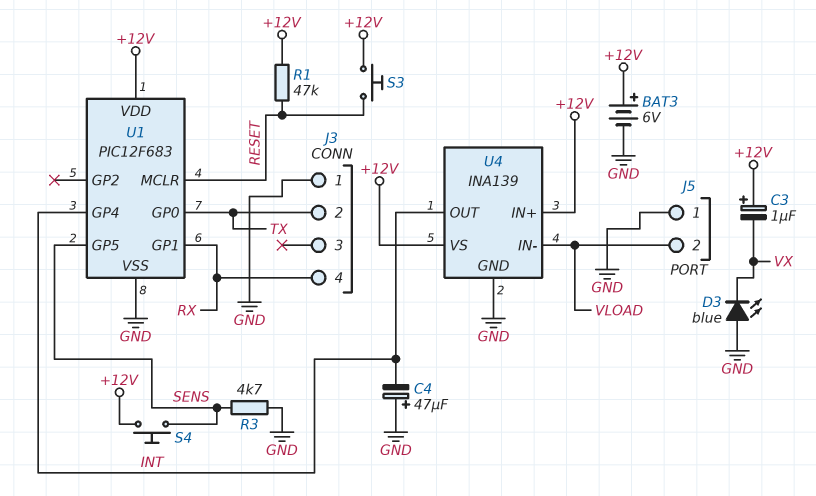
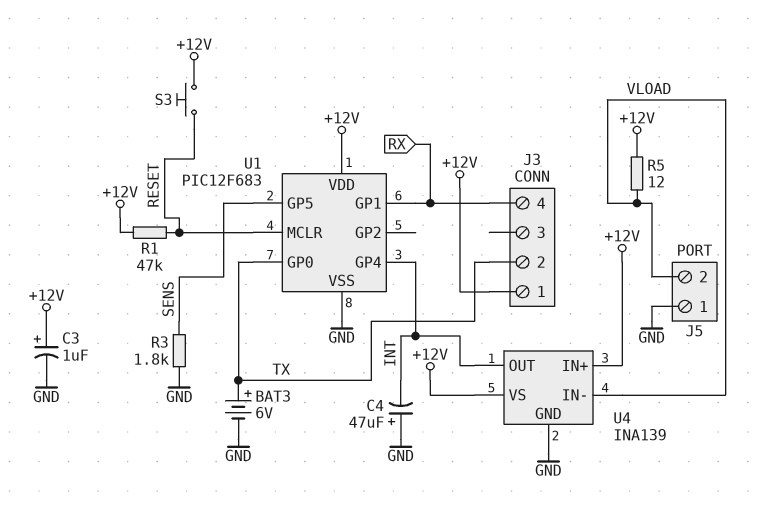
BAT3: 6V (plus +12V, minus GND) -> 6V (plus TX, minus GND)
C3: 1uF (plus +12V, minus VX) -> 1uF (plus +12V, minus GND)
D3: LED blue (A GND, K VX) -> none
J3 pin 1: GND -> +12V
R3: 4.7k (GND, SENS) -> 1.8k (GND, SENS)
R5: none -> 12 (+12V, VLOAD)
S4: button (+12V, SENS) -> none

